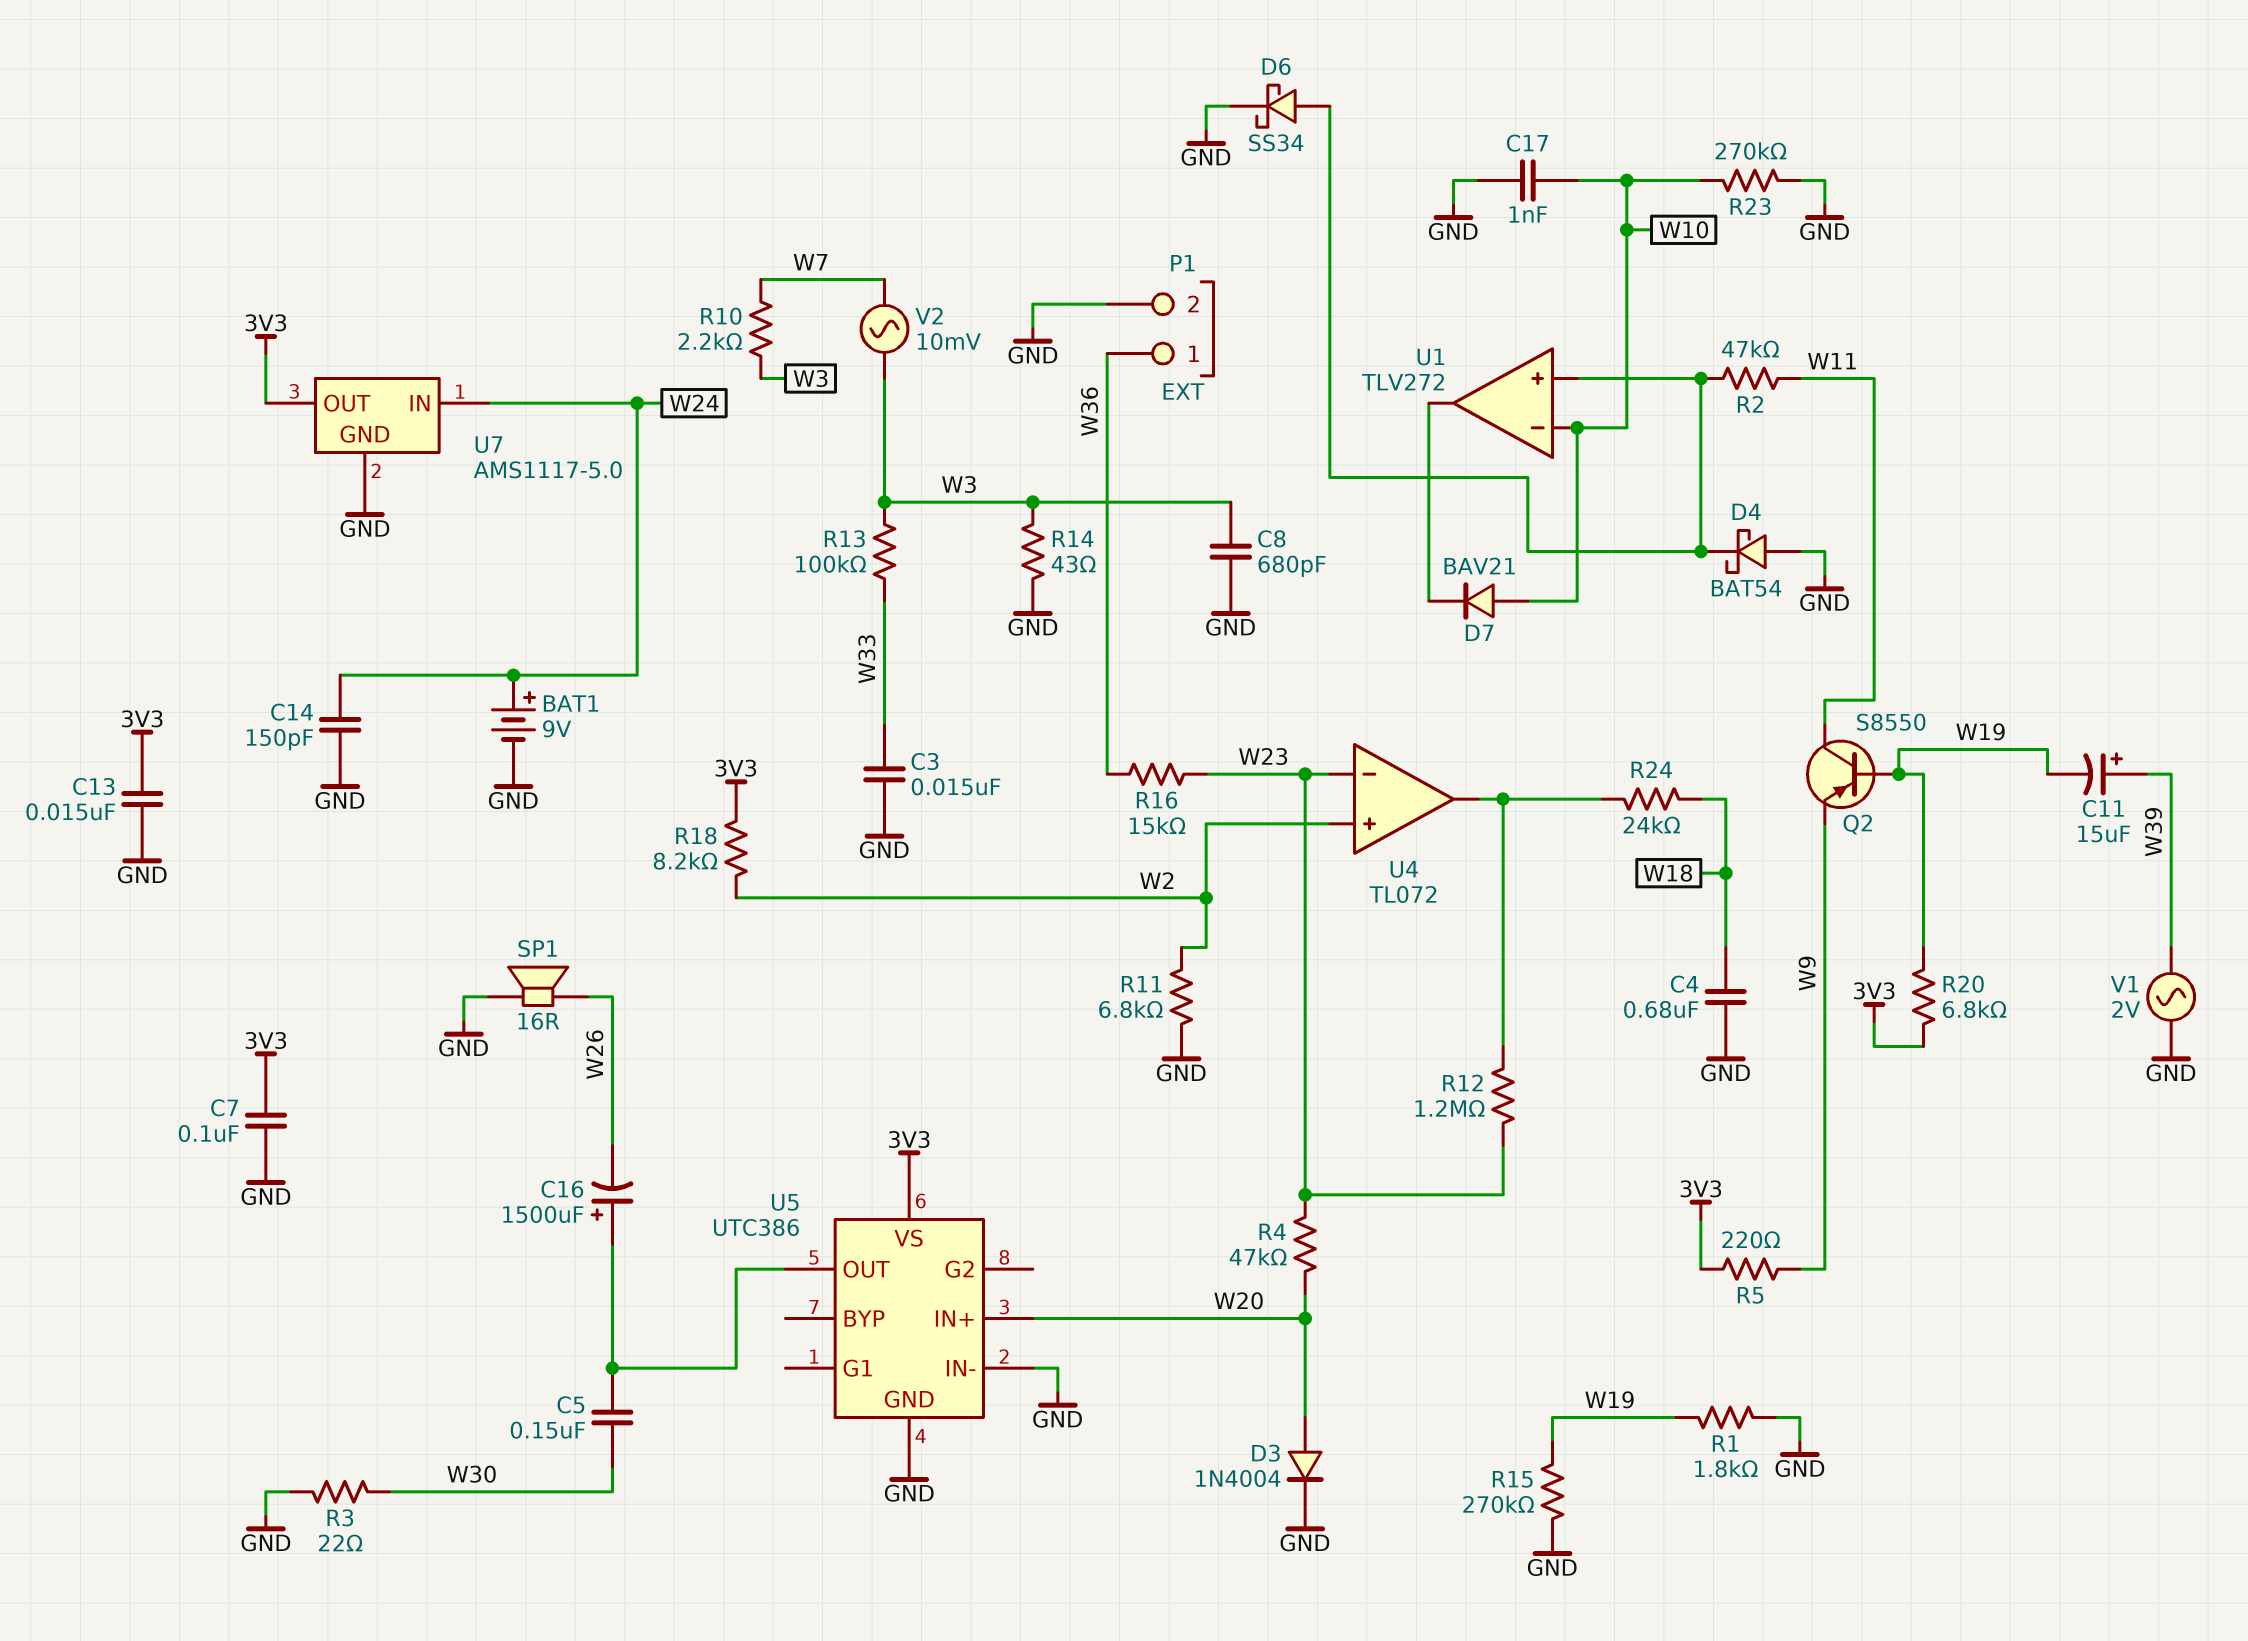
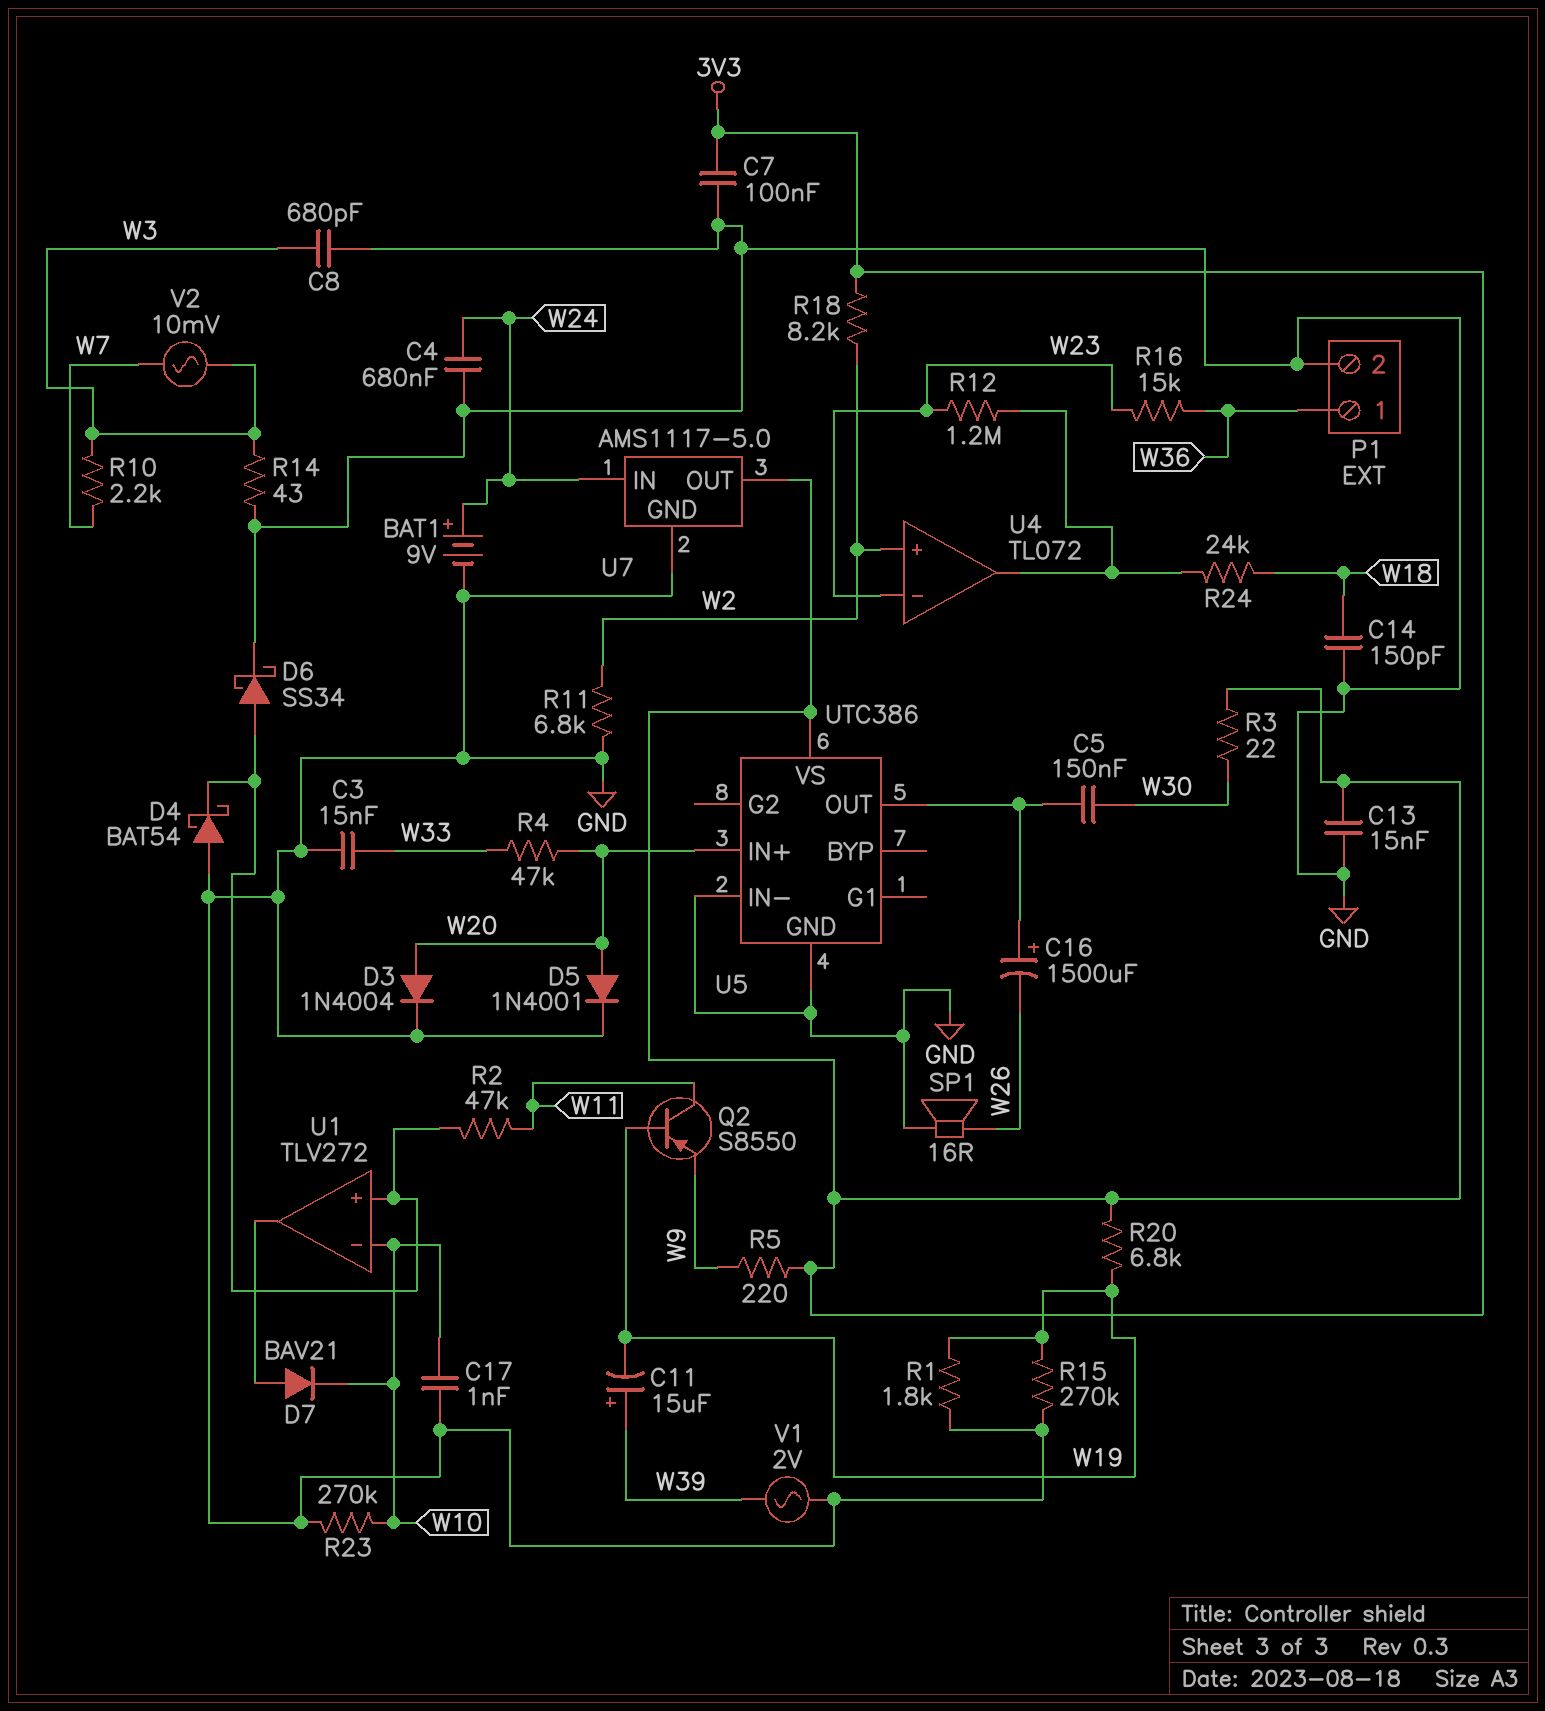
C4: 680nF (GND, W18) -> 680nF (GND, W24)
C14: 150pF (GND, W24) -> 150pF (GND, W18)
D5: none -> diode 1N4001 (A W20, K GND)
D7: diode BAV21 (A W10, K U1/out) -> diode BAV21 (A U1/out, K W10)
R3: 22 (GND, W30) -> 22 (3V3, W30)
R4: 47k (W20, W23) -> 47k (W20, W33)
R13: 100k (W3, W33) -> none

